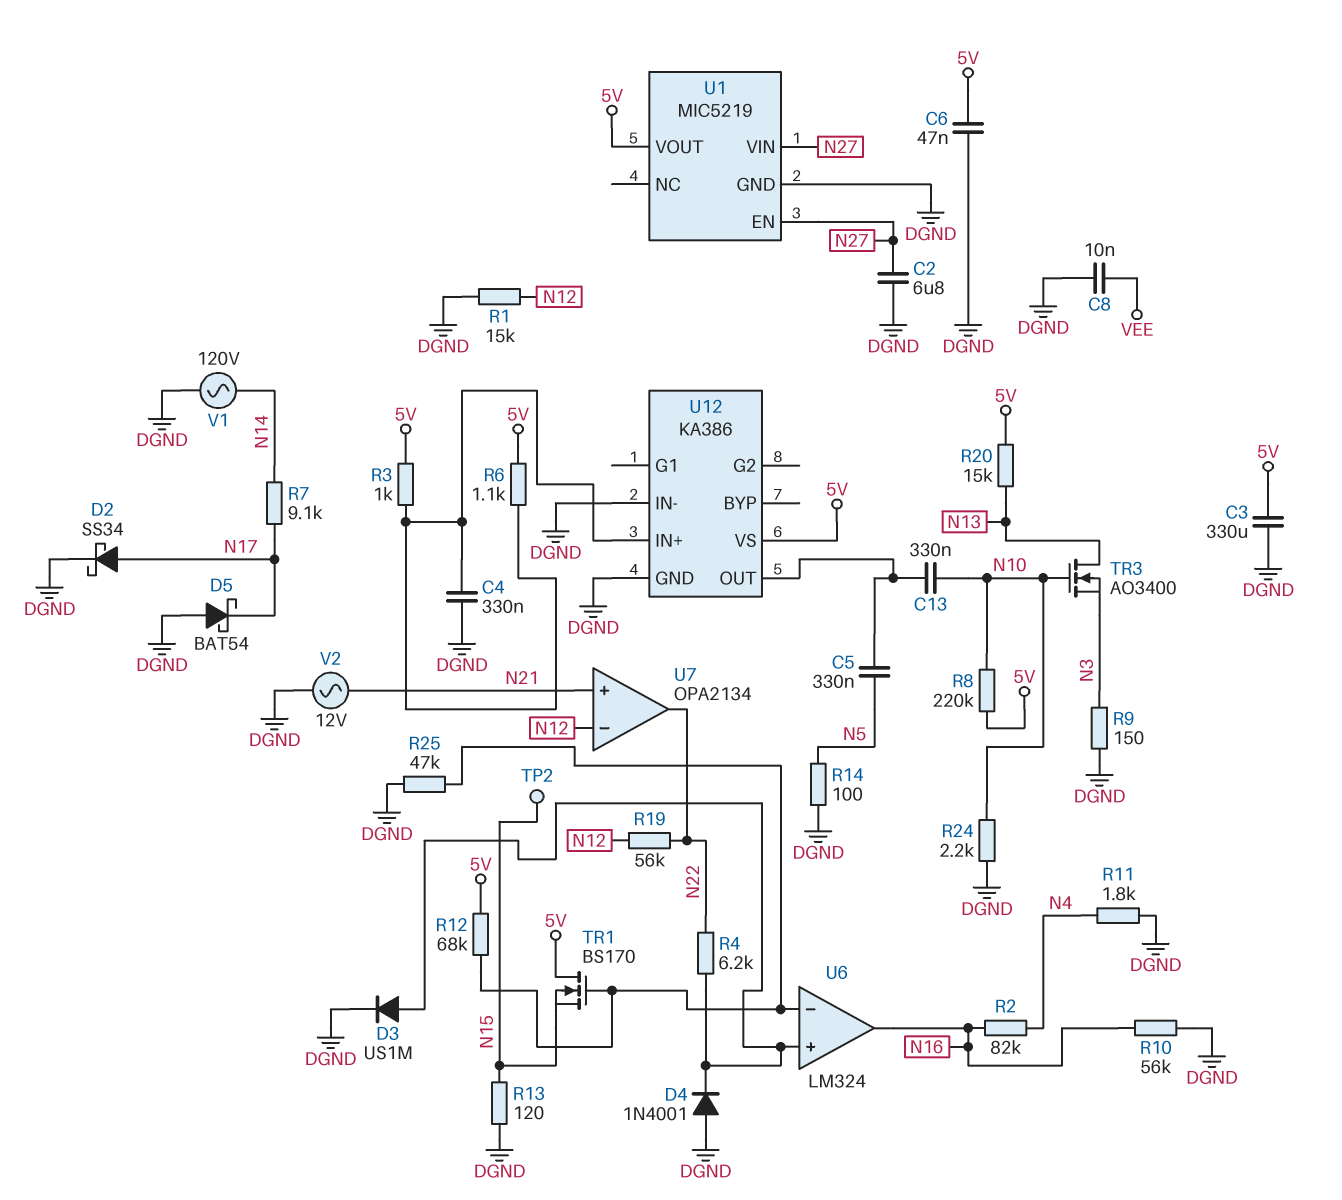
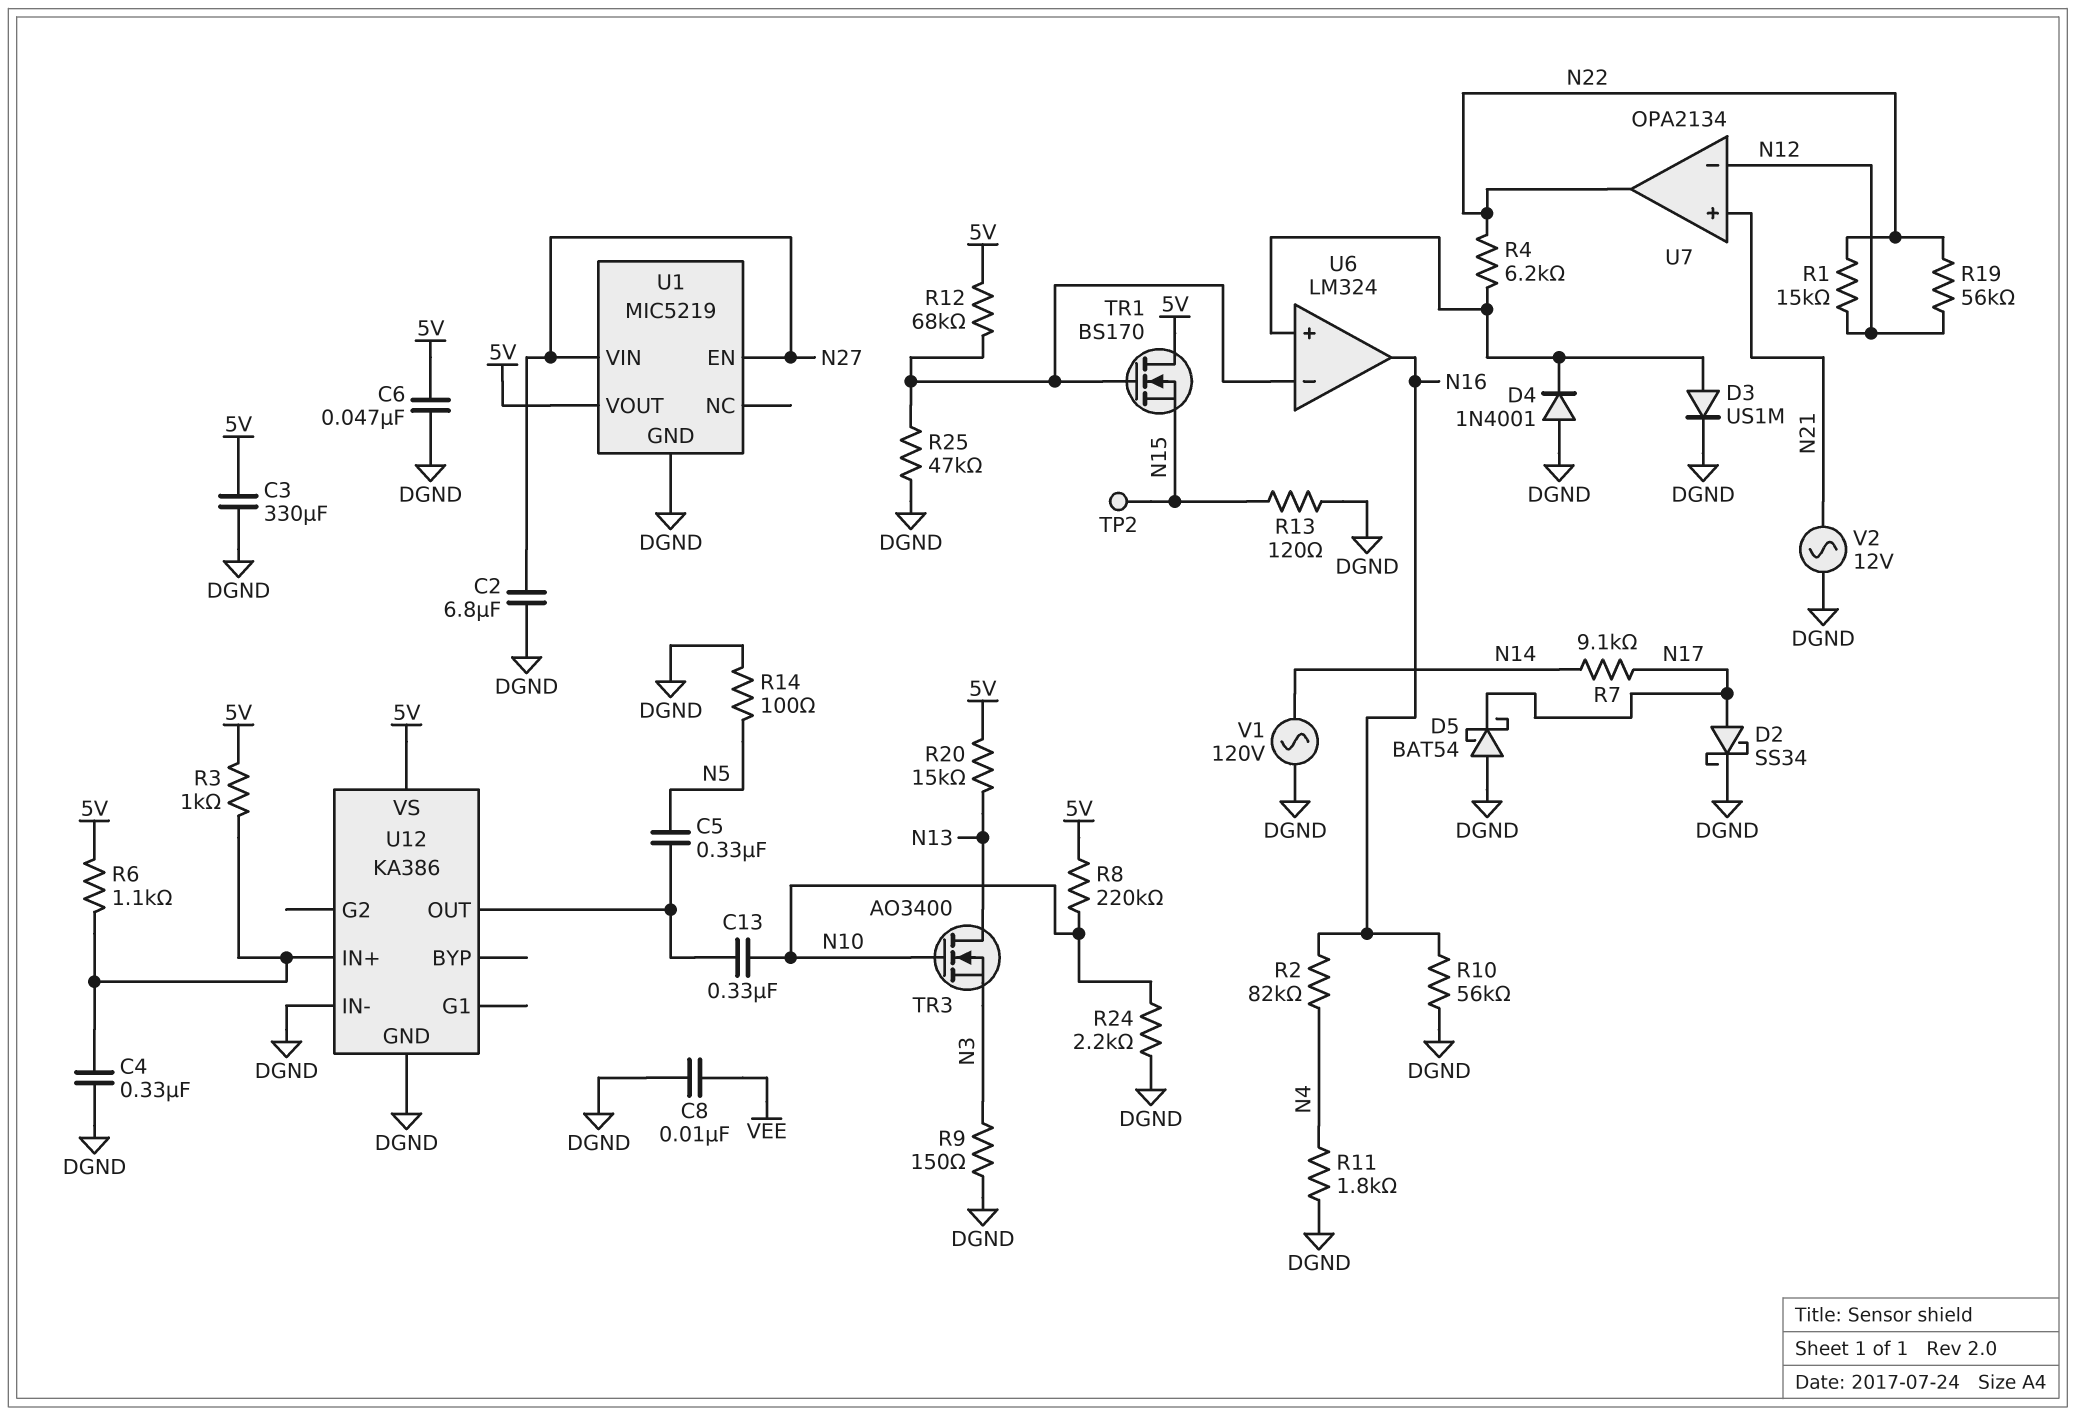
R1: 15k (DGND, N12) -> 15k (N12, N22)

